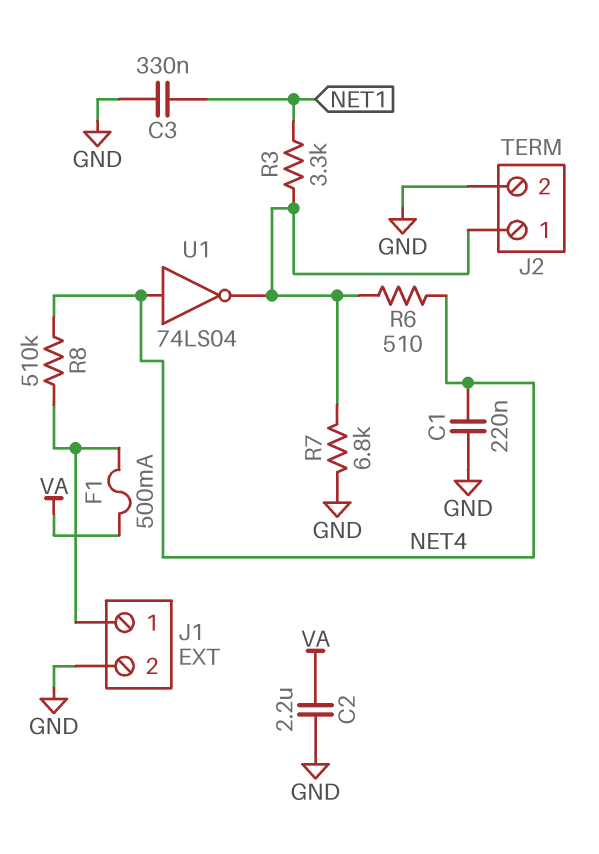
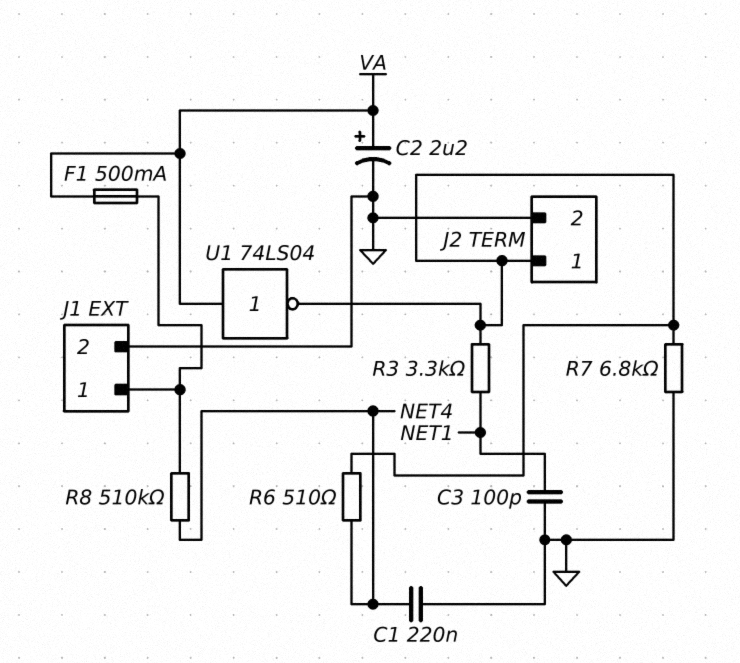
C2: 2.2uF (GND, VA) -> 2.2uF (plus VA, minus GND)
C3: 330nF (GND, NET1) -> 100pF (GND, NET1)
U1: NOT 74LS04 (in NET4, out J2/1) -> NOT 74LS04 (in VA, out J2/1)

